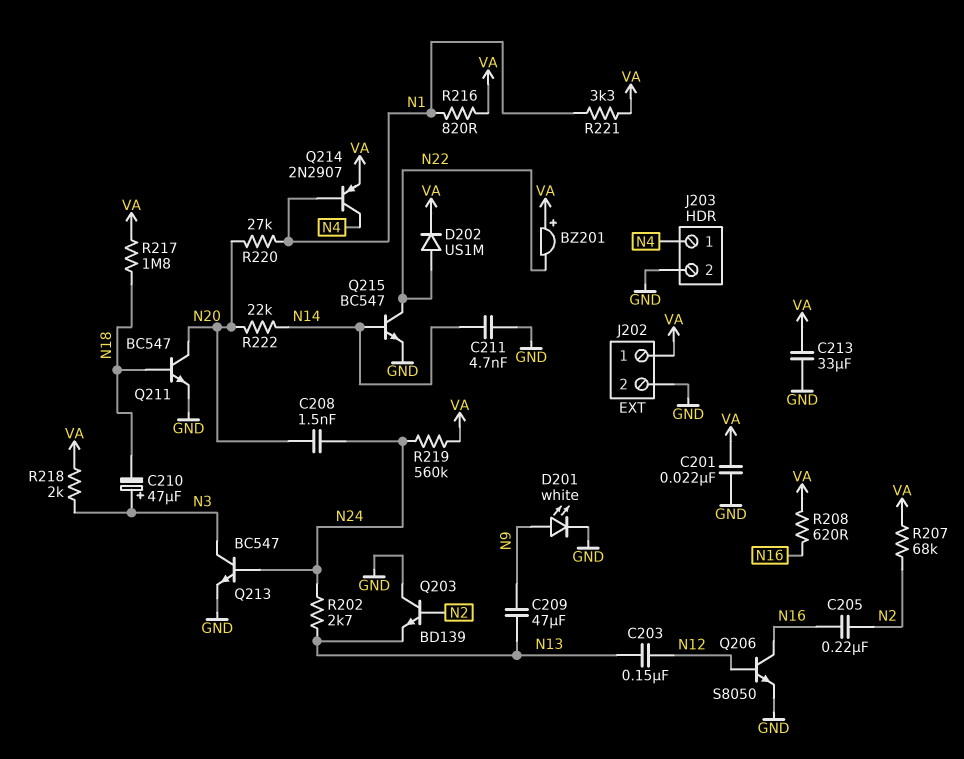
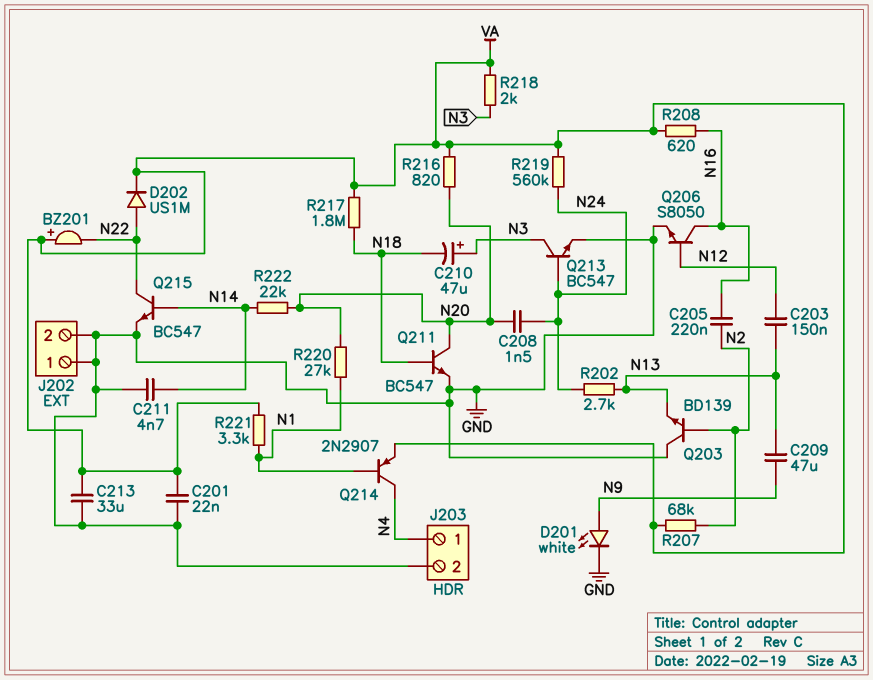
J202 pin 1: VA -> GND
R216: 820 (N1, VA) -> 820 (N20, VA)

